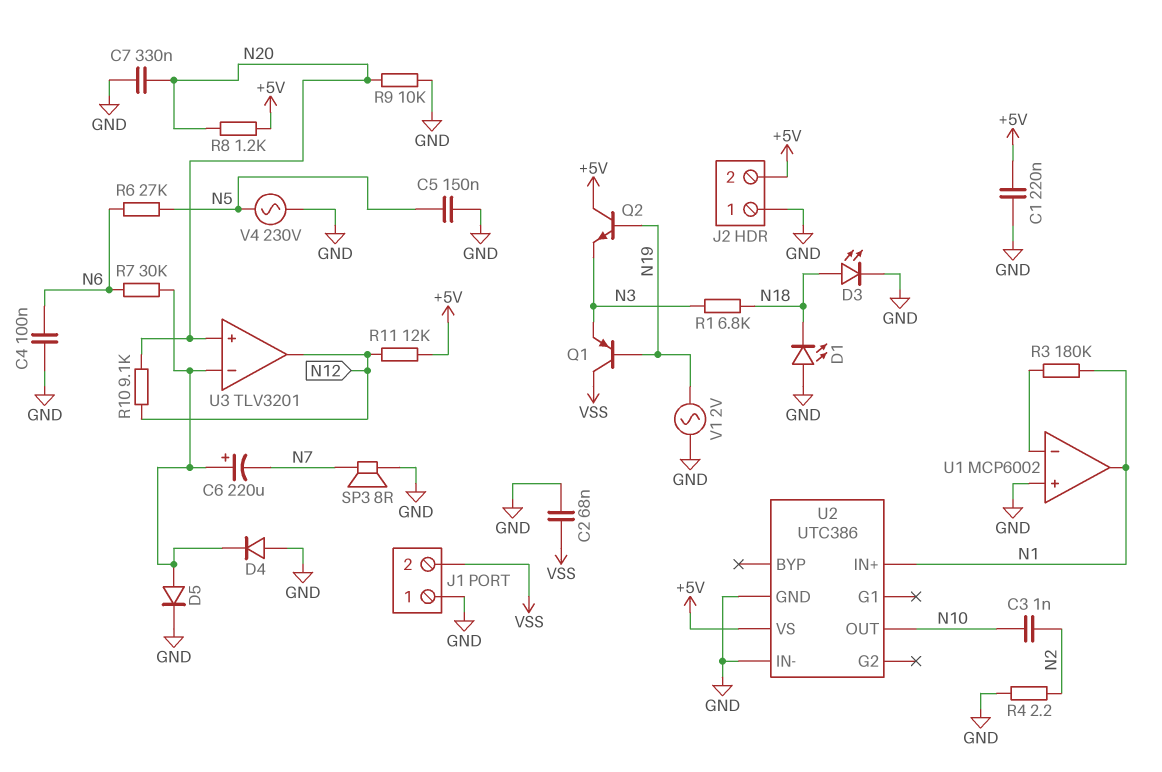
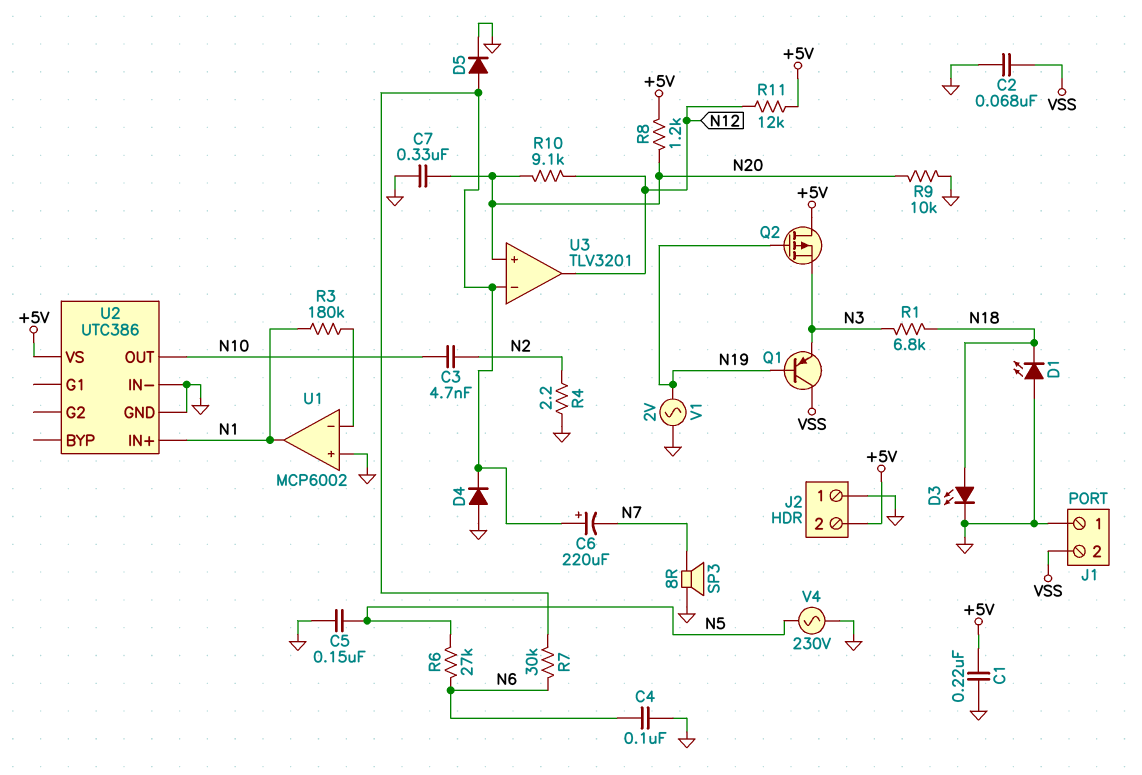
C3: 1nF (N2, N10) -> 4.7nF (N2, N10)
Q2: NPN (B N19, C +5V, E N3) -> PMOS (G N19, D +5V, S N3)

